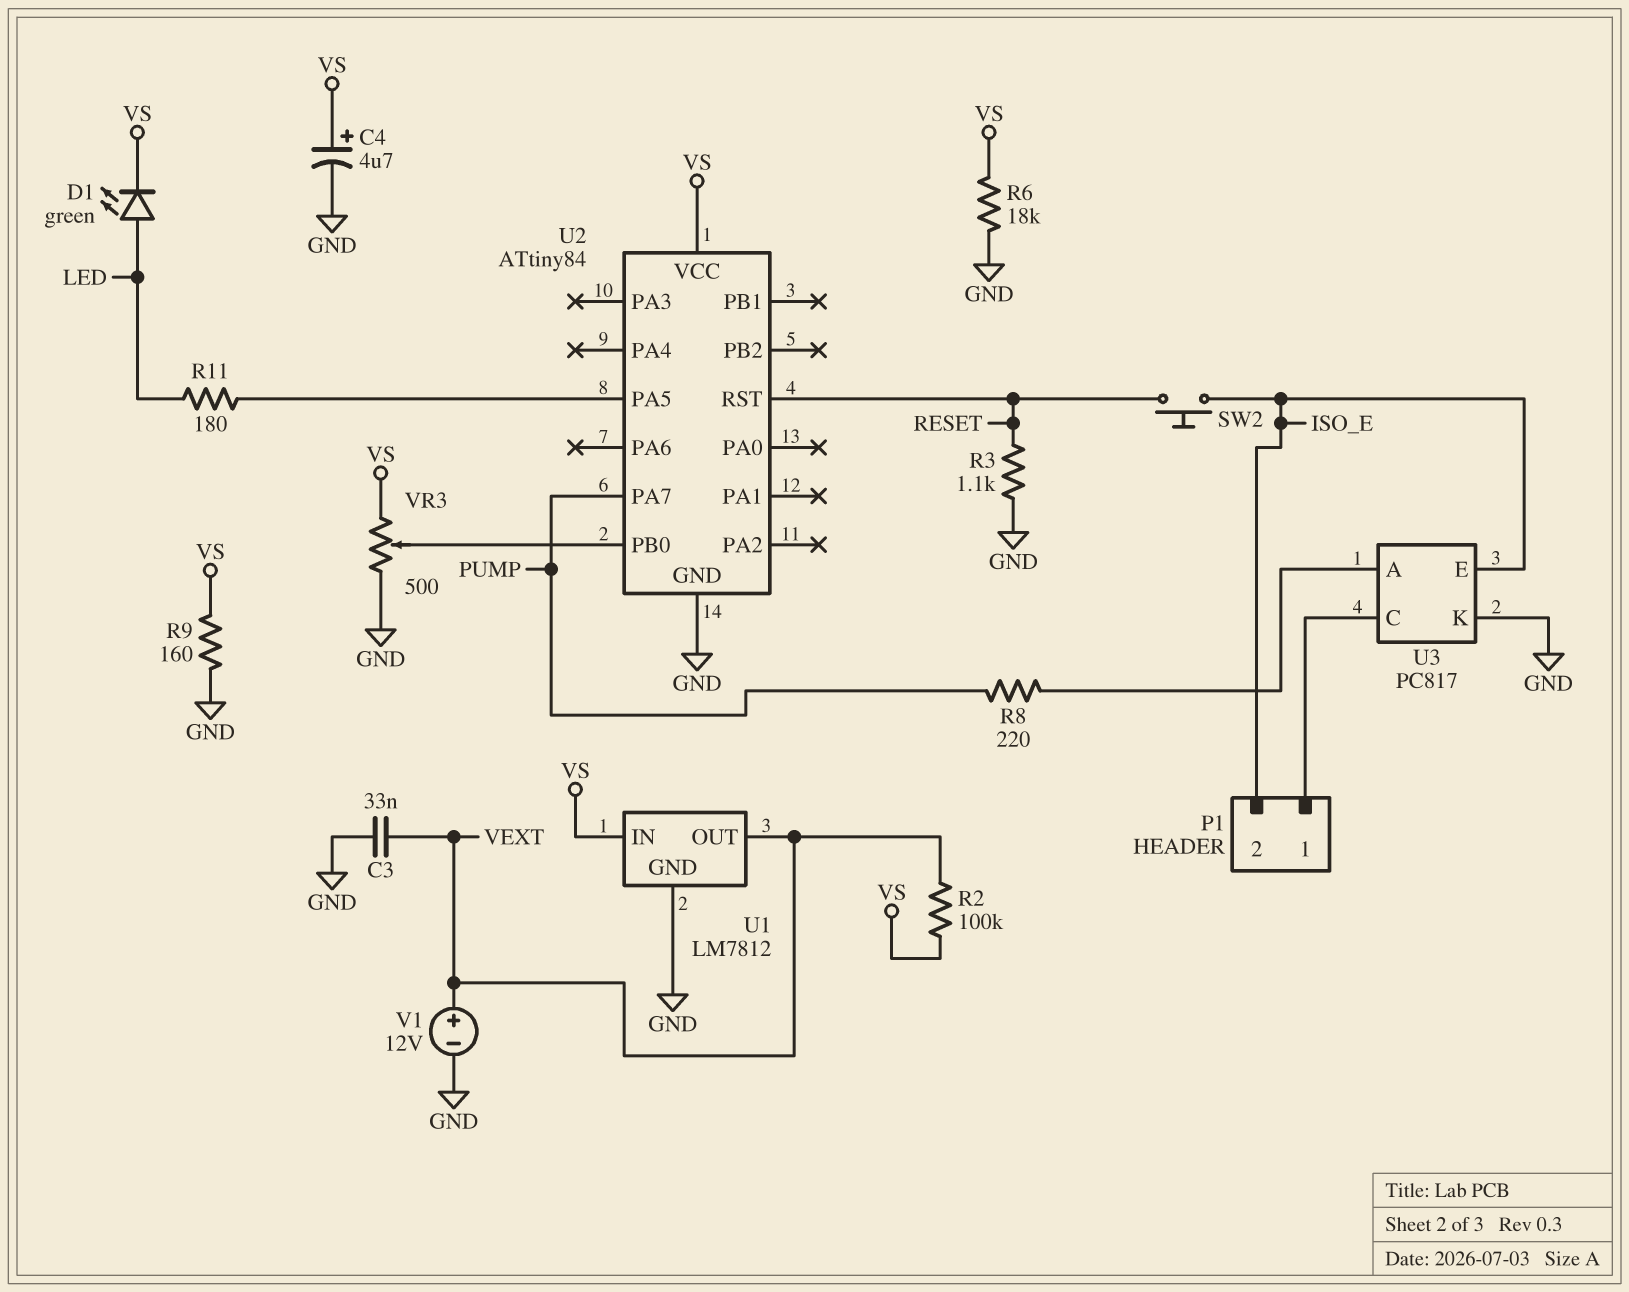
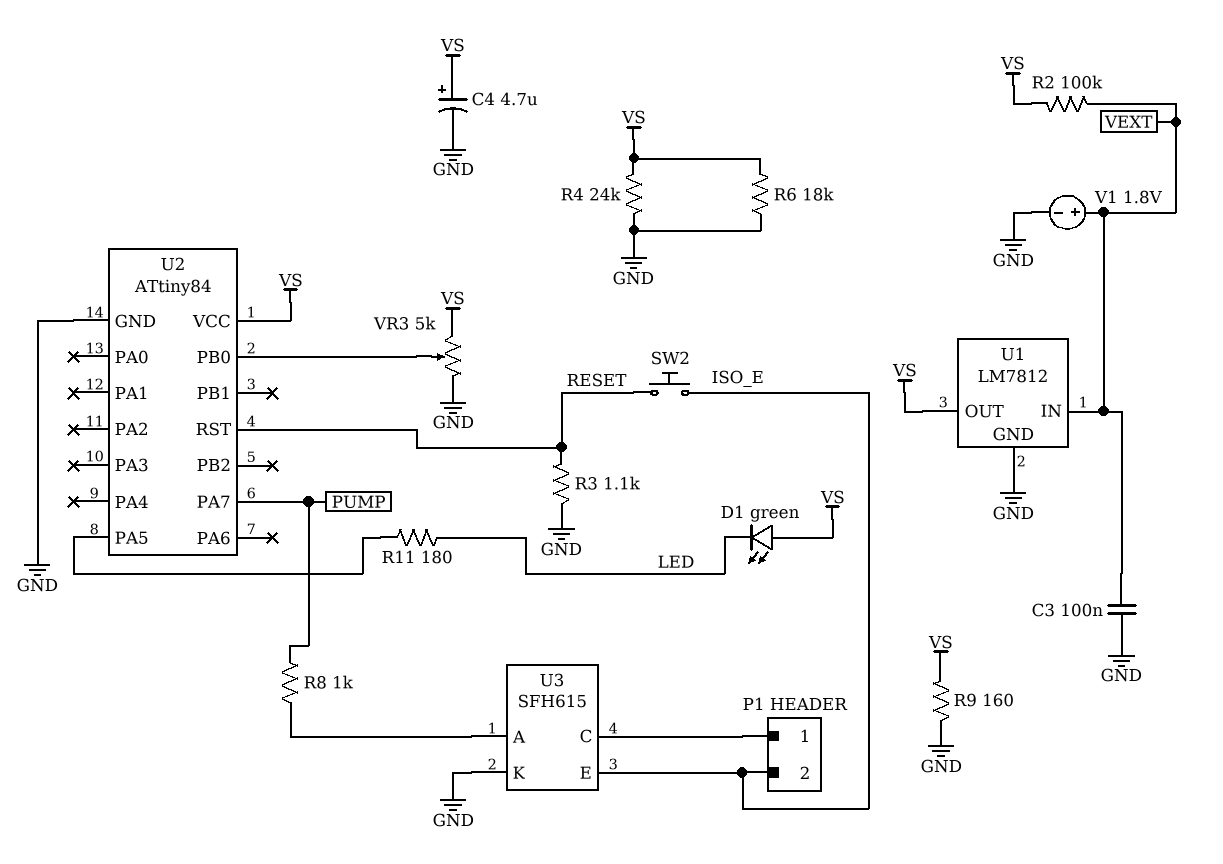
C3: 33nF (GND, VEXT) -> 100nF (GND, VEXT)
D1: LED green (A LED, K VS) -> LED green (A VS, K LED)
R4: none -> 24k (GND, VS)
R8: 220 (PUMP, U3/A) -> 1k (PUMP, U3/A)
U1 pin IN: VS -> VEXT
U1 pin OUT: VEXT -> VS
U3: PC817 -> SFH615
V1: 12V (plus VEXT, minus GND) -> 1.8V (plus VEXT, minus GND)
VR3: 500 (GND, VS, wiper U2/PB0) -> 5k (GND, VS, wiper U2/PB0)

